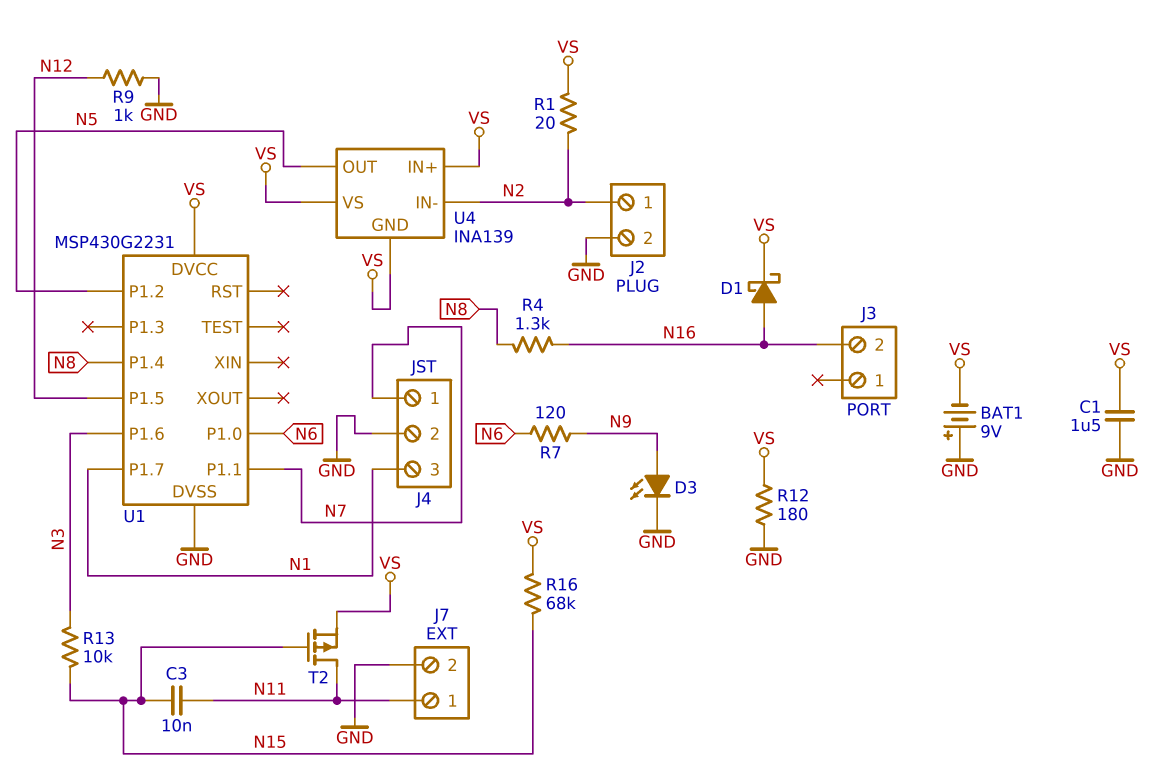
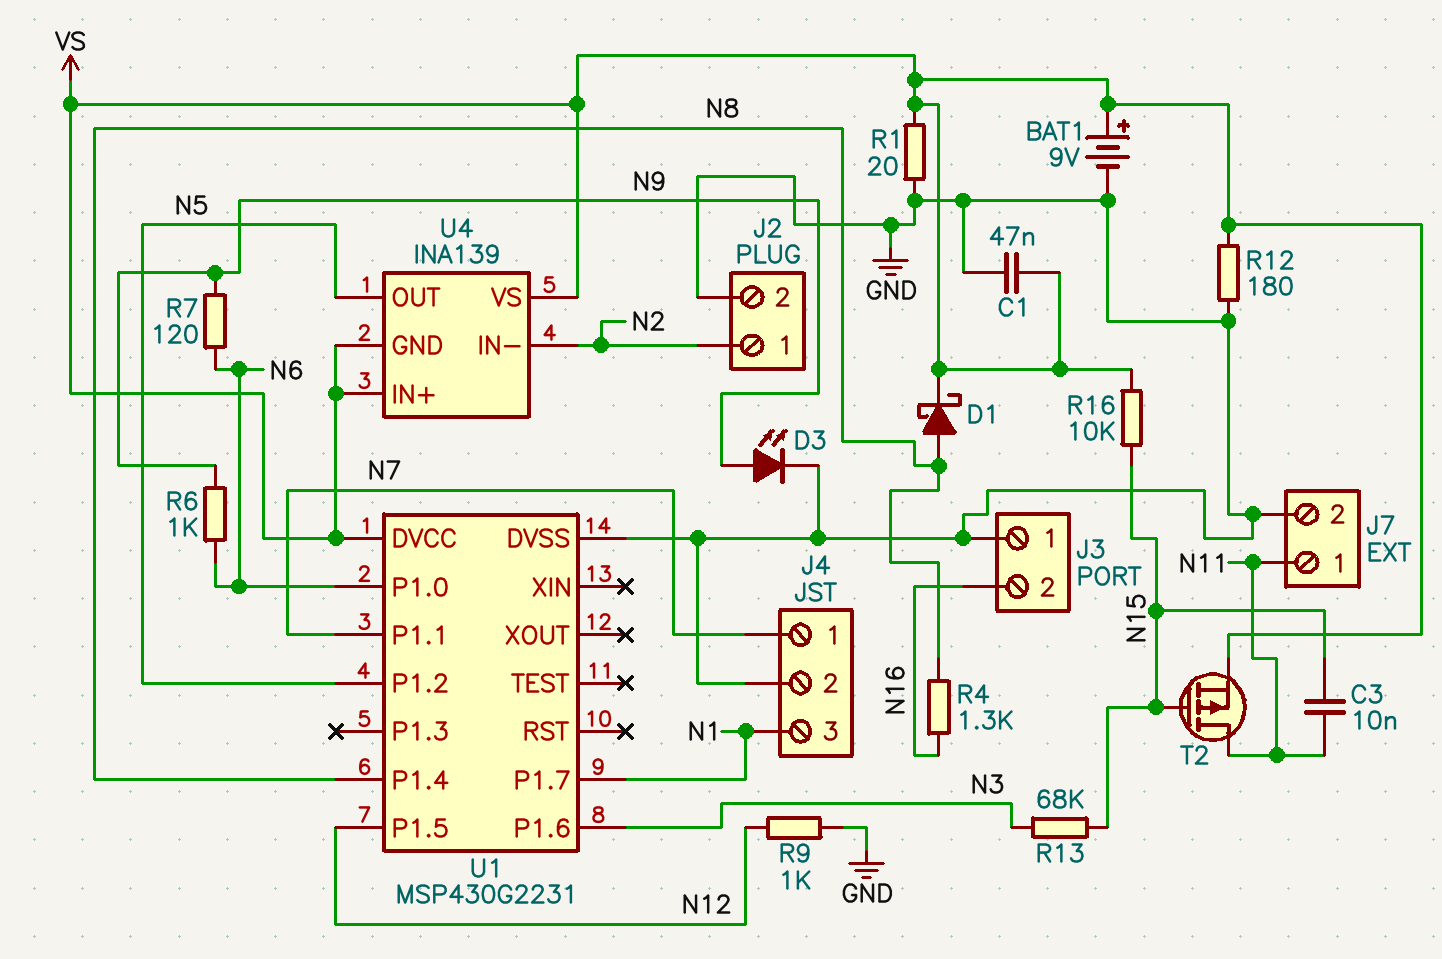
BAT1: 9V (plus GND, minus VS) -> 9V (plus VS, minus GND)
C1: 1.5uF (GND, VS) -> 47nF (GND, VS)
D1: schottky (A N16, K VS) -> schottky (A N8, K VS)
J3 pin 1: none -> GND
R1: 20 (N2, VS) -> 20 (GND, VS)
R6: none -> 1k (N6, N9)
R13: 10k (N3, N15) -> 68k (N3, N15)
R16: 68k (N15, VS) -> 10k (N15, VS)

